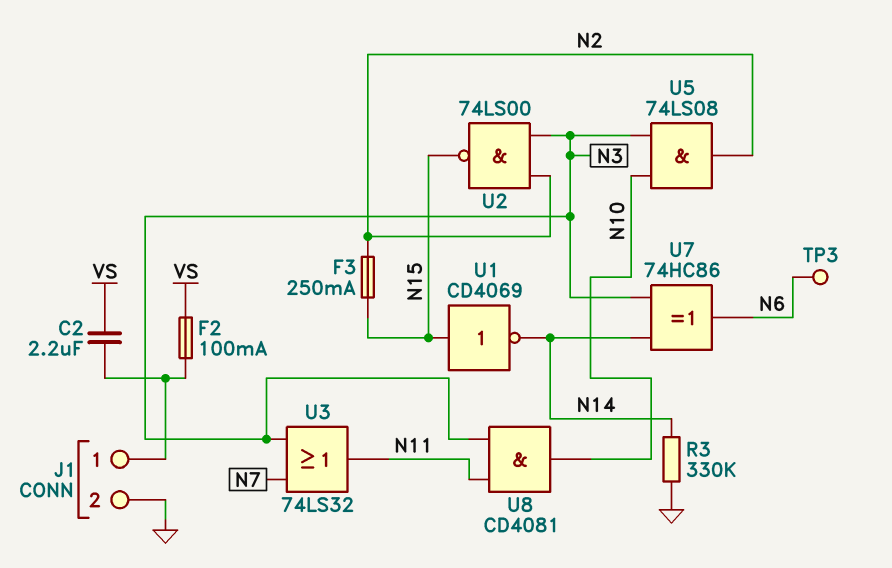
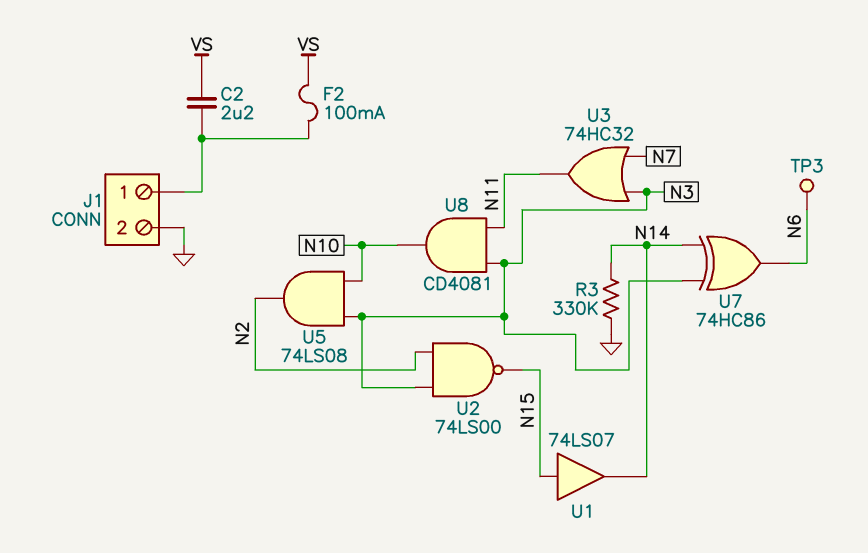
F3: 250mA (N2, N15) -> none
U1: NOT CD4069 (in N15, out N14) -> buffer 74LS07 (in N15, out N14)
U3: OR 74LS32 (in N3, in N7, out N11) -> OR 74HC32 (in N3, in N7, out N11)

